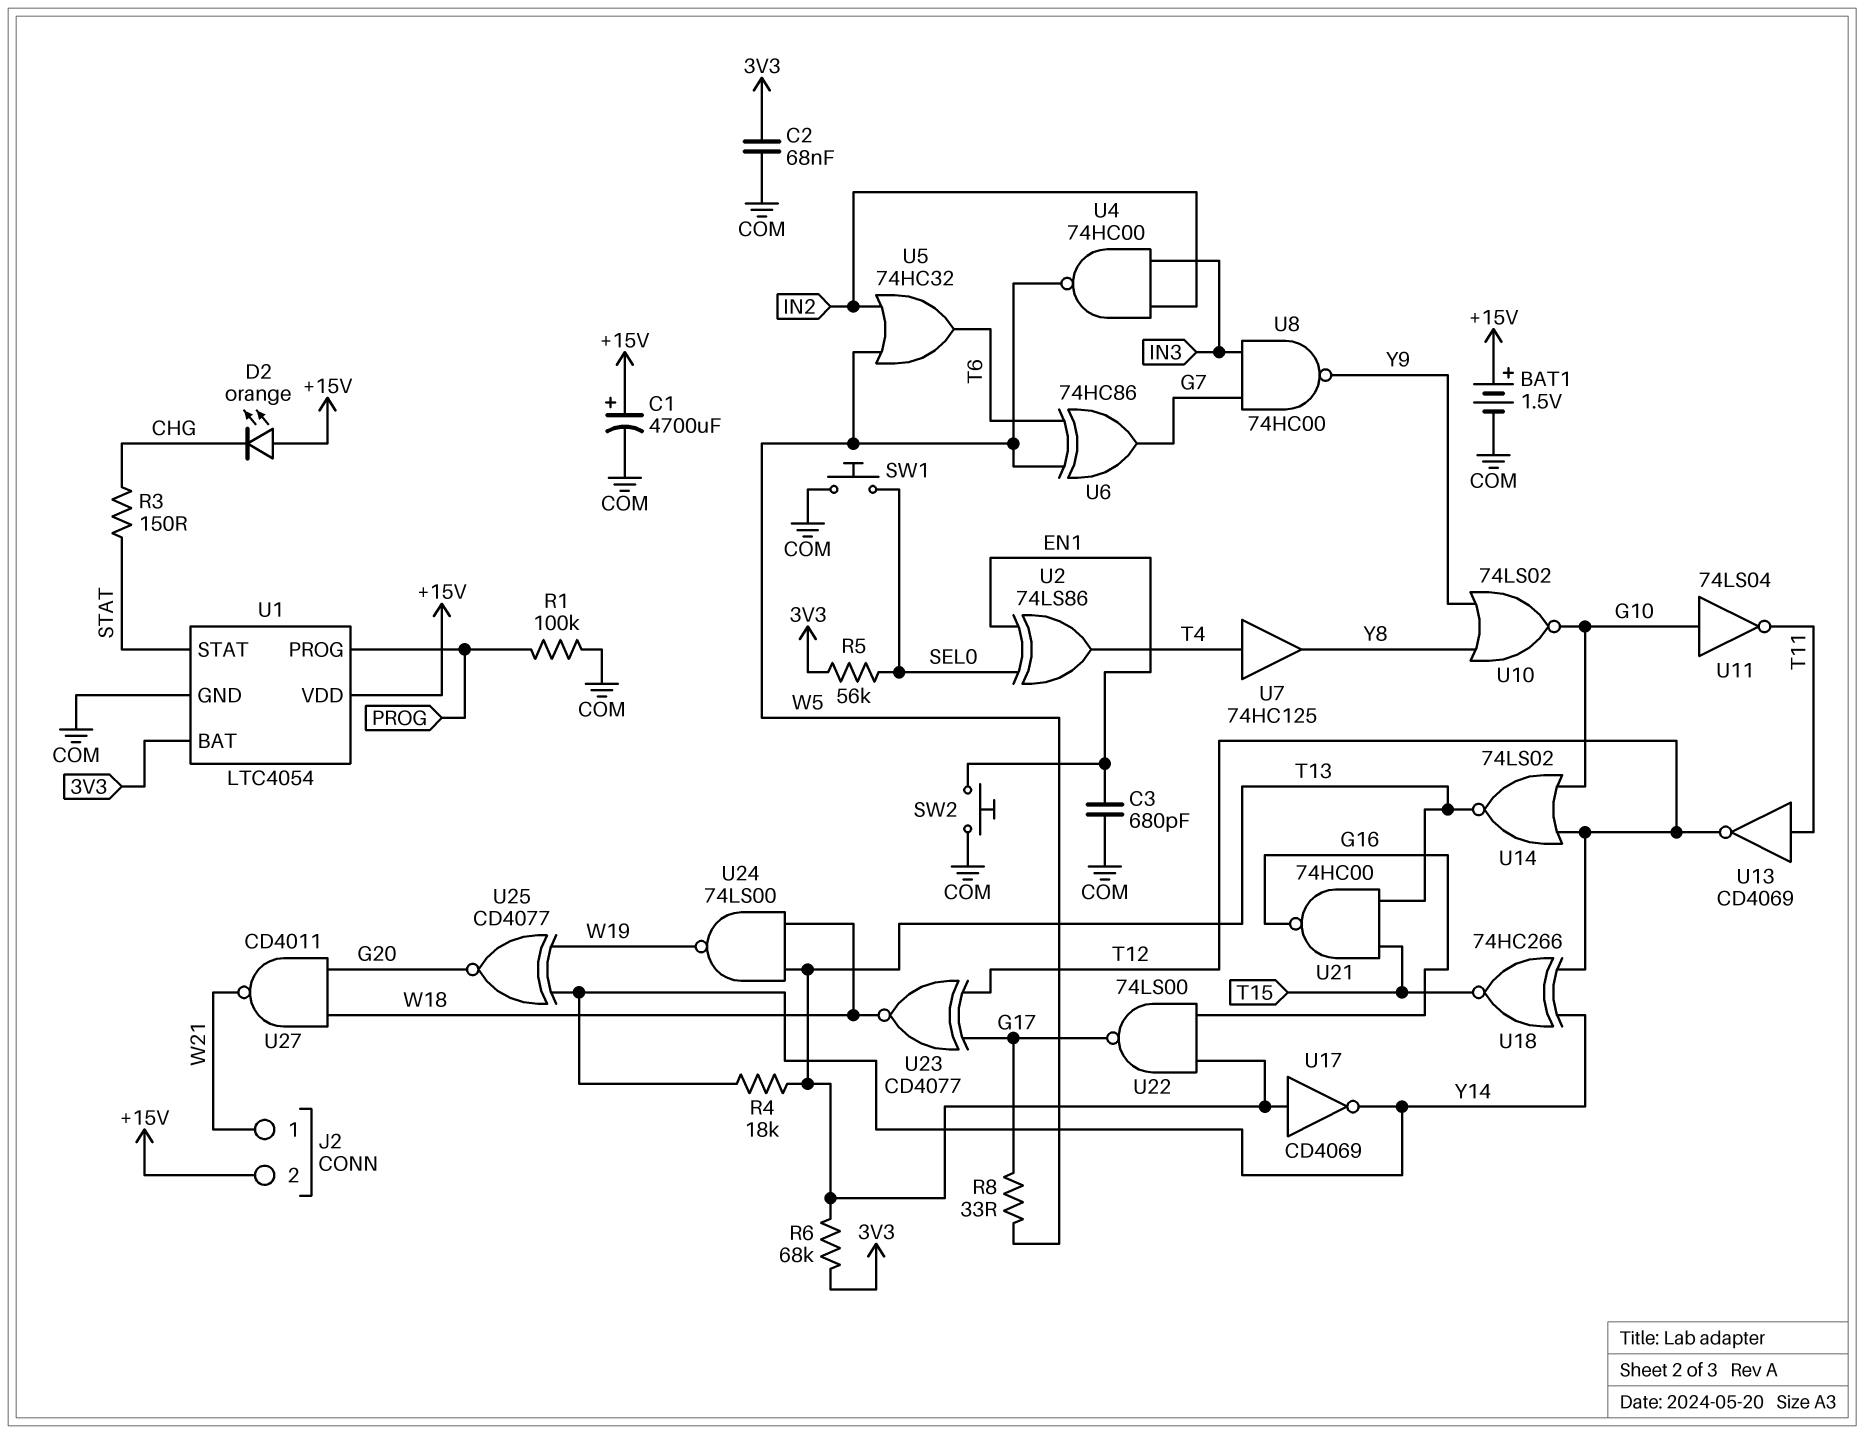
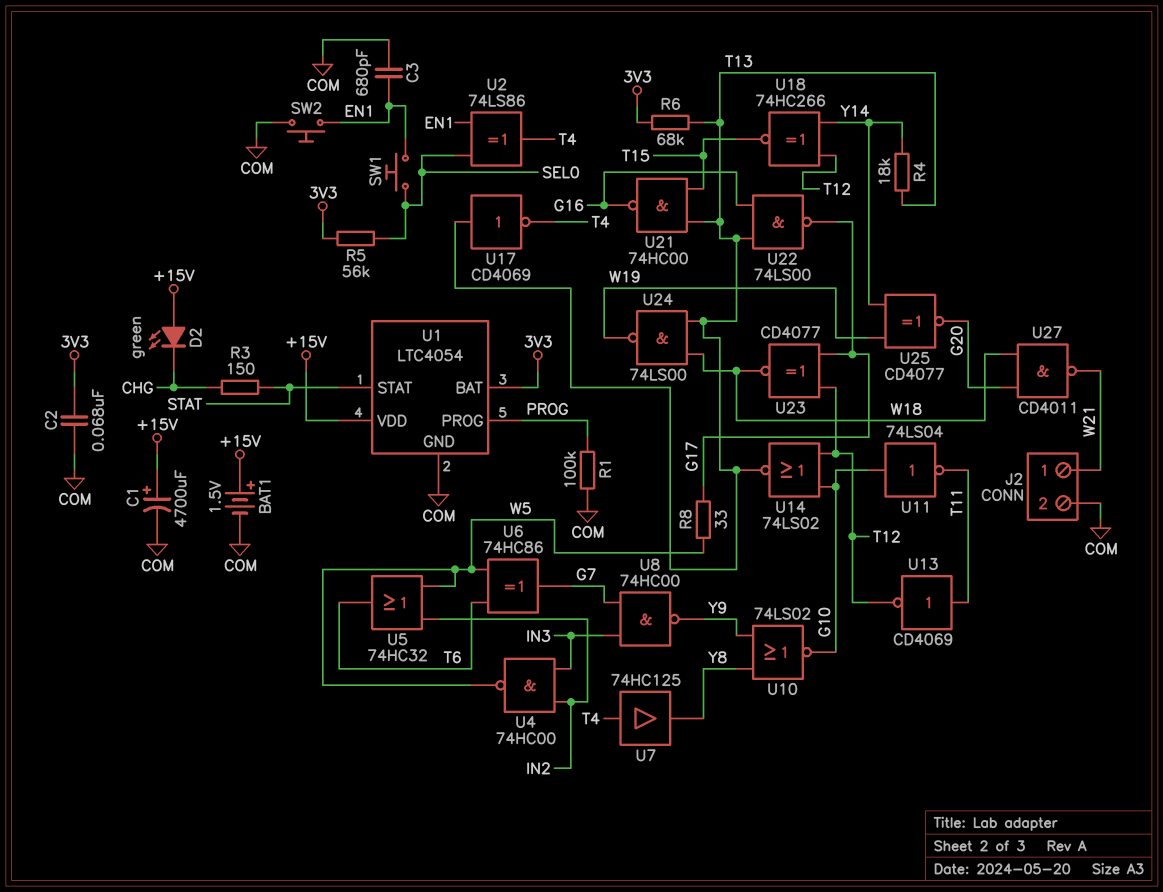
D2: LED orange (A +15V, K CHG) -> LED green (A +15V, K CHG)
J2 pin 2: +15V -> COM
SW1: button (COM, SEL0) -> button (EN1, SEL0)
U17: NOT CD4069 (in T13, out Y14) -> NOT CD4069 (in T13, out T4)

